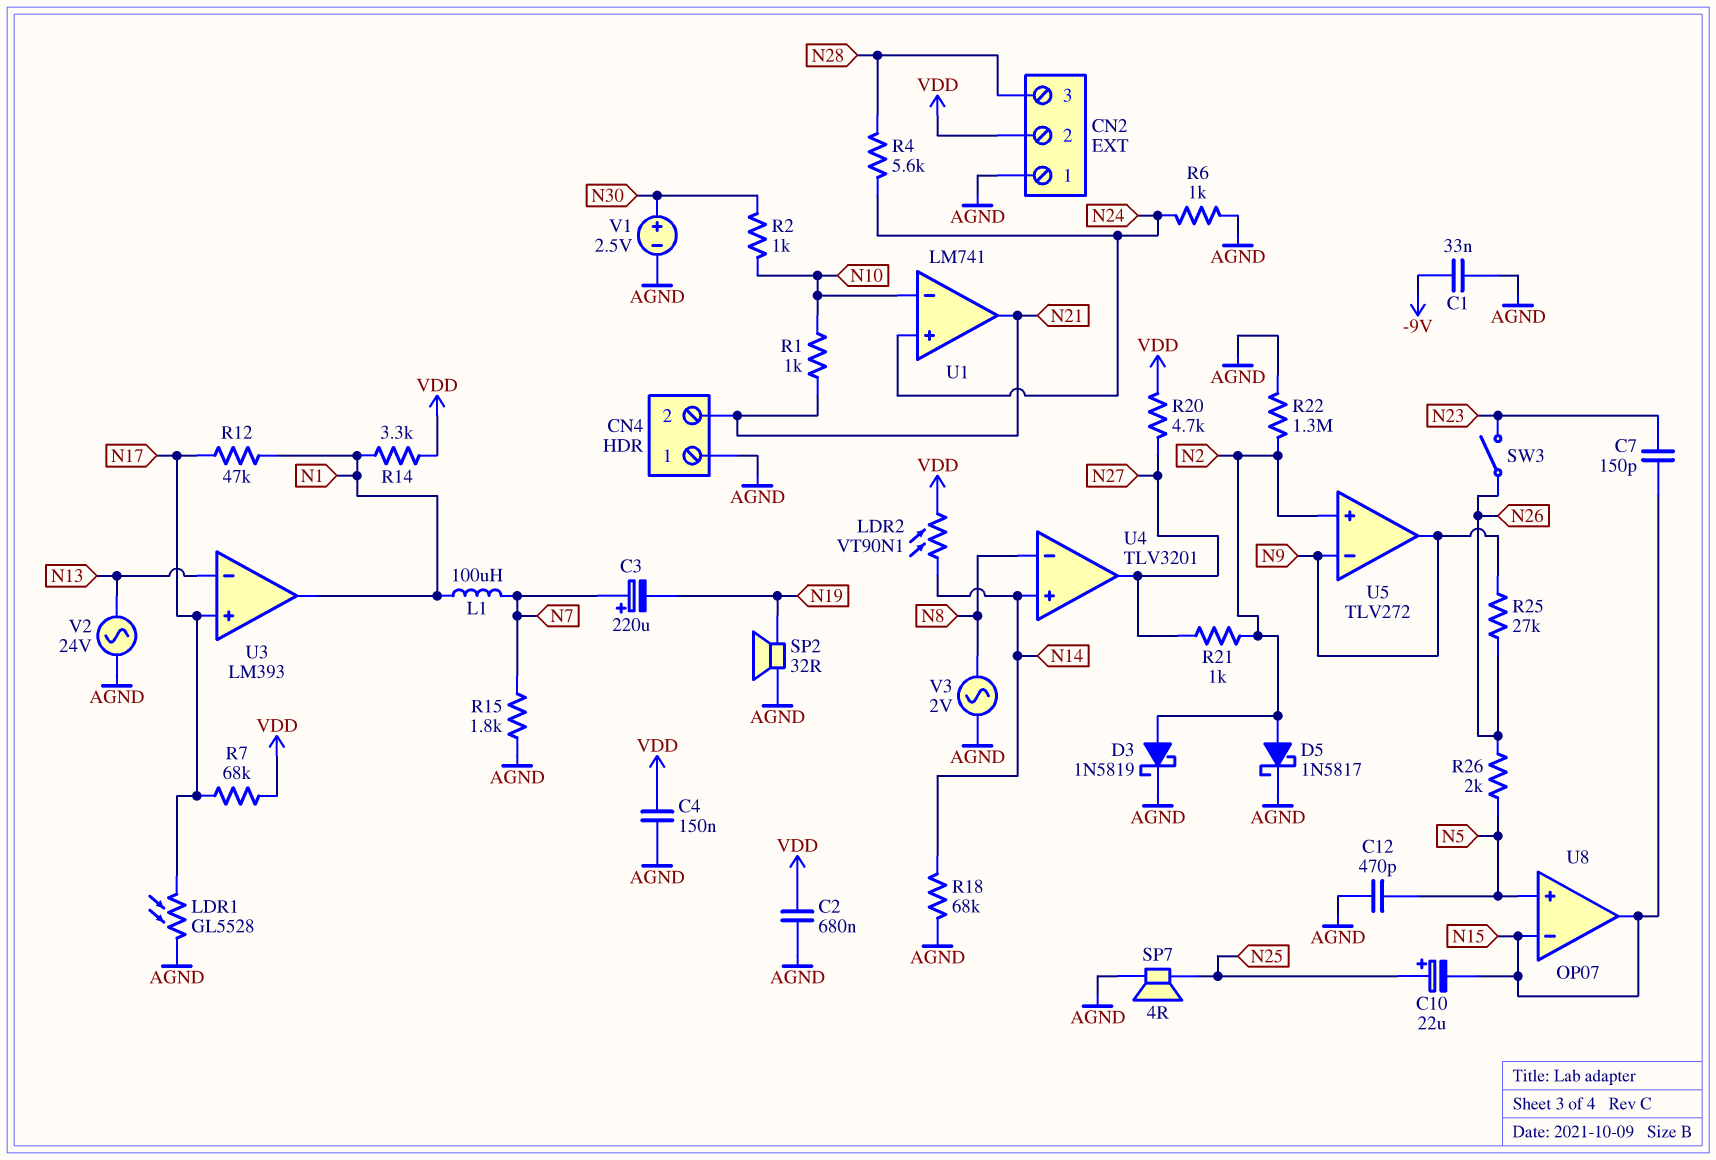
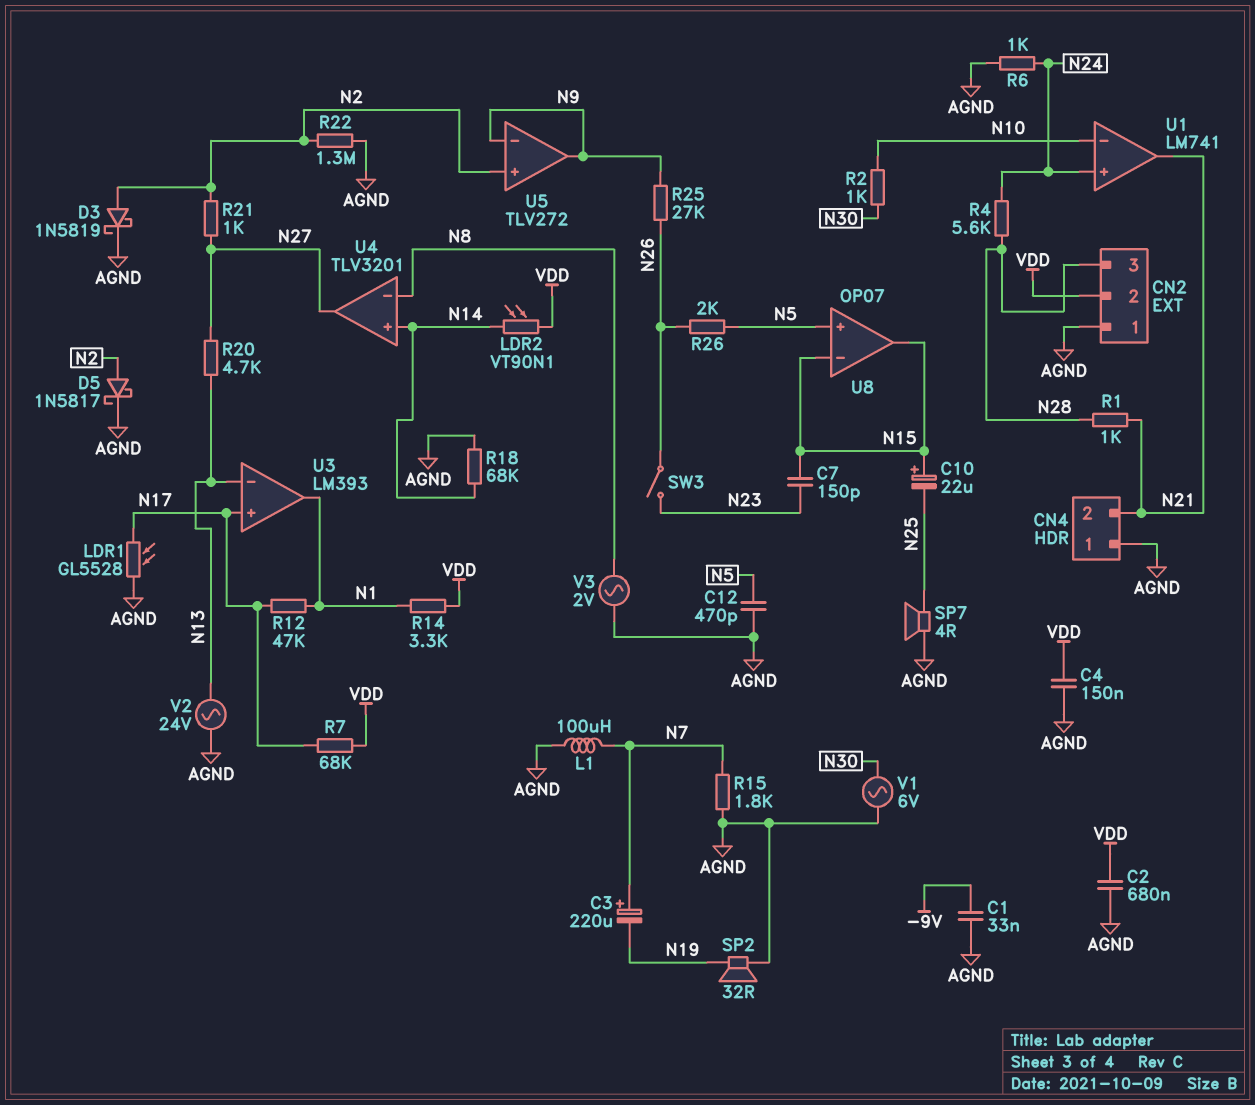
C10: 22uF (plus N25, minus N15) -> 22uF (plus N15, minus N25)
L1: 100uH (N1, N7) -> 100uH (AGND, N7)
R1: 1k (N10, N21) -> 1k (N21, N28)
R20: 4.7k (N27, VDD) -> 4.7k (N13, N27)
V1: 2.5V (plus N30, minus AGND) -> AC 6V (AGND, N30)

